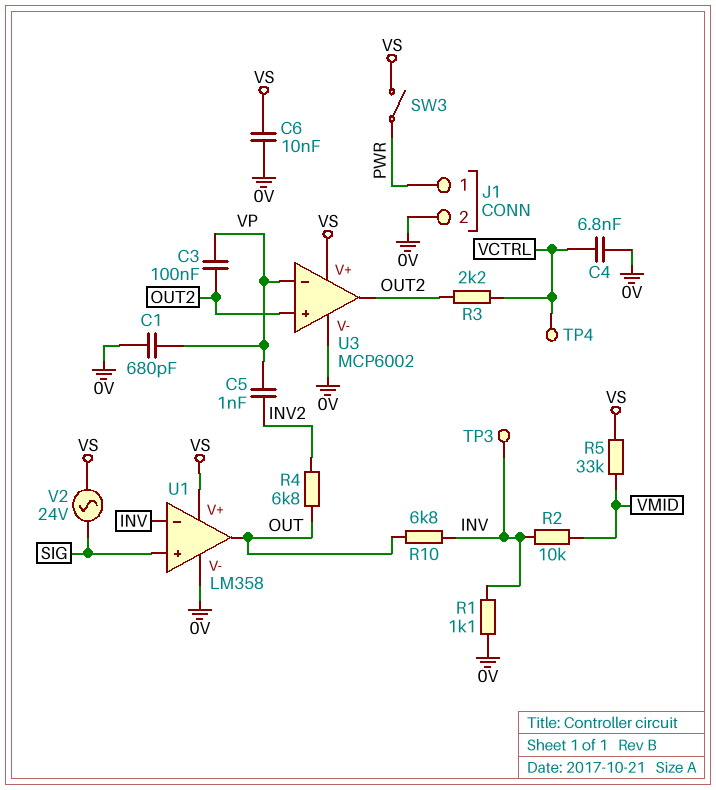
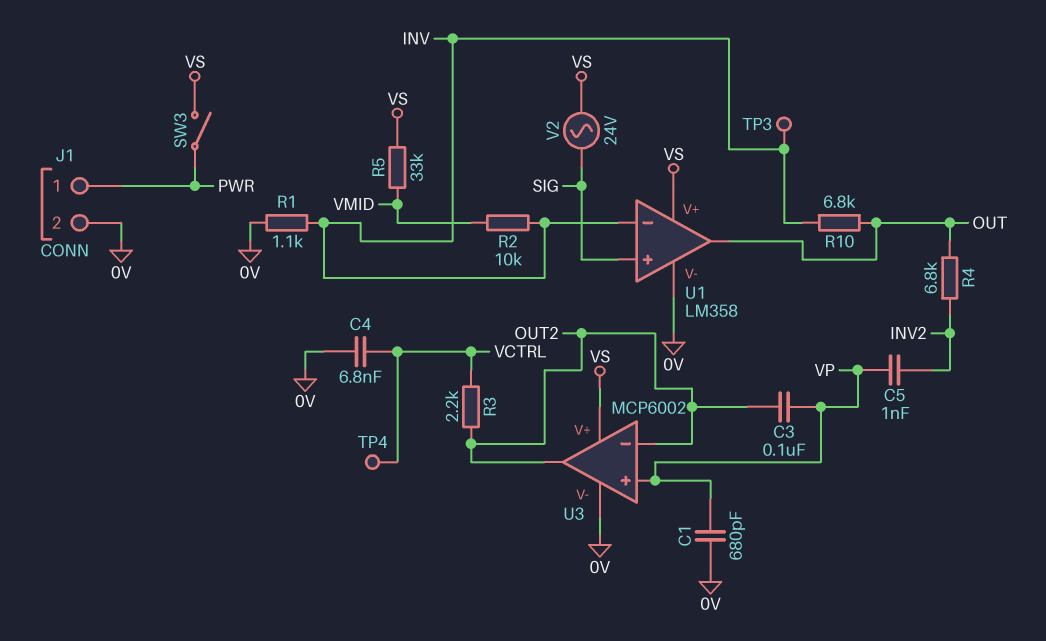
C6: 10nF (0V, VS) -> none
U3 pin in+: OUT2 -> VP
U3 pin in-: VP -> OUT2

